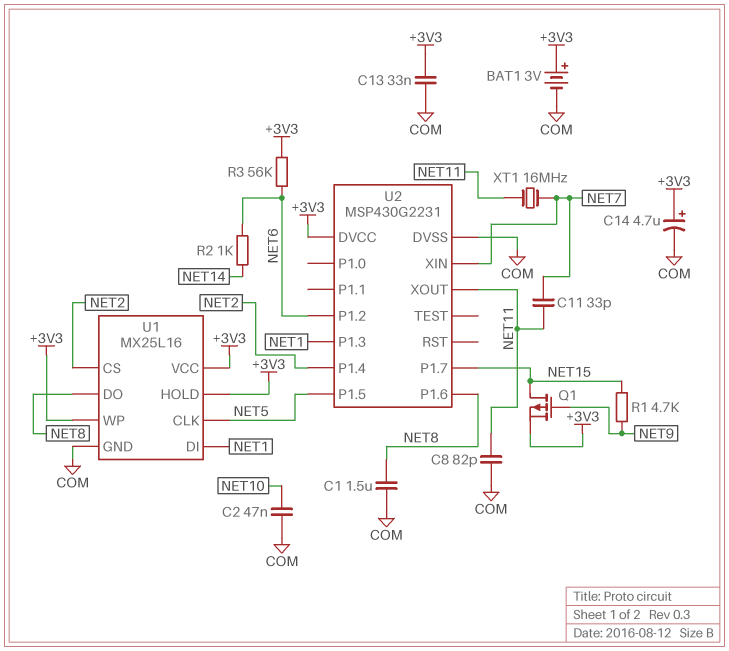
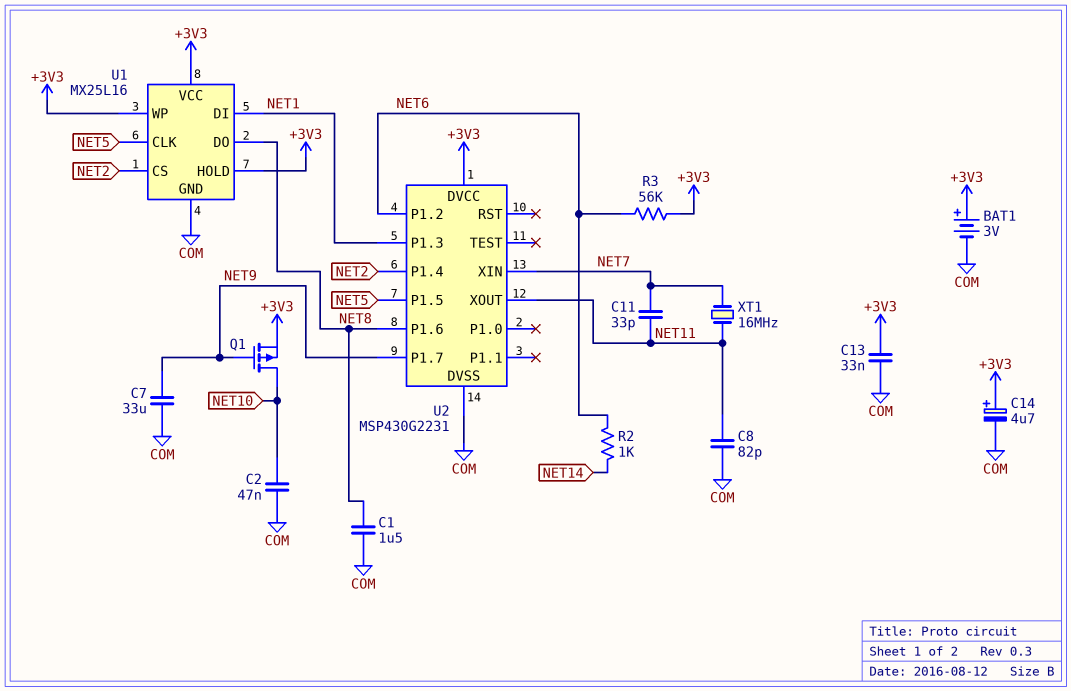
C7: none -> 33uF (COM, NET9)
Q1: PMOS (G NET9, D NET15, S +3V3) -> PMOS (G NET9, D NET10, S +3V3)
R1: 4.7k (NET9, NET15) -> none
U2 pin P1.7: NET15 -> NET9

